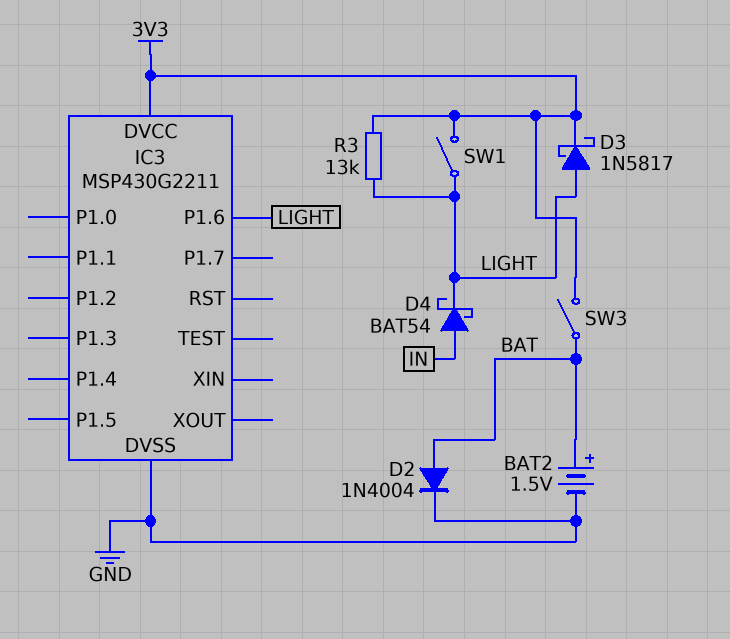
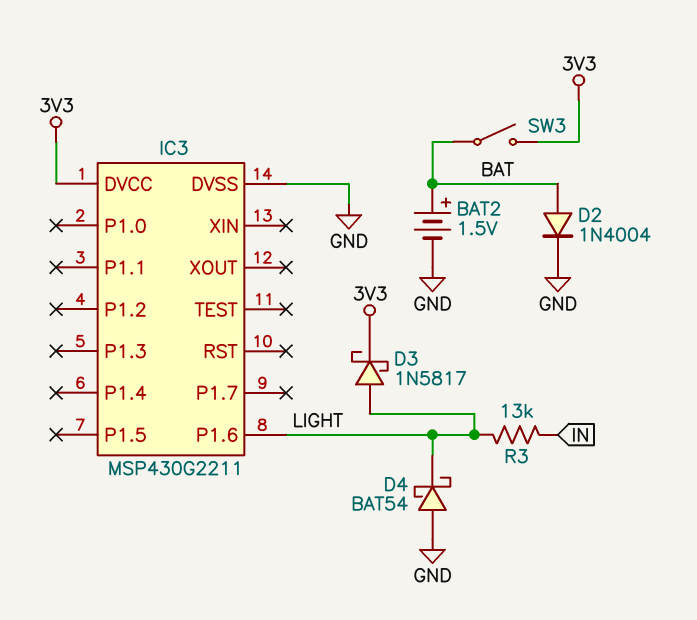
D4: schottky BAT54 (A IN, K LIGHT) -> schottky BAT54 (A GND, K LIGHT)
R3: 13k (3V3, LIGHT) -> 13k (IN, LIGHT)
SW1: switch (3V3, LIGHT) -> none

